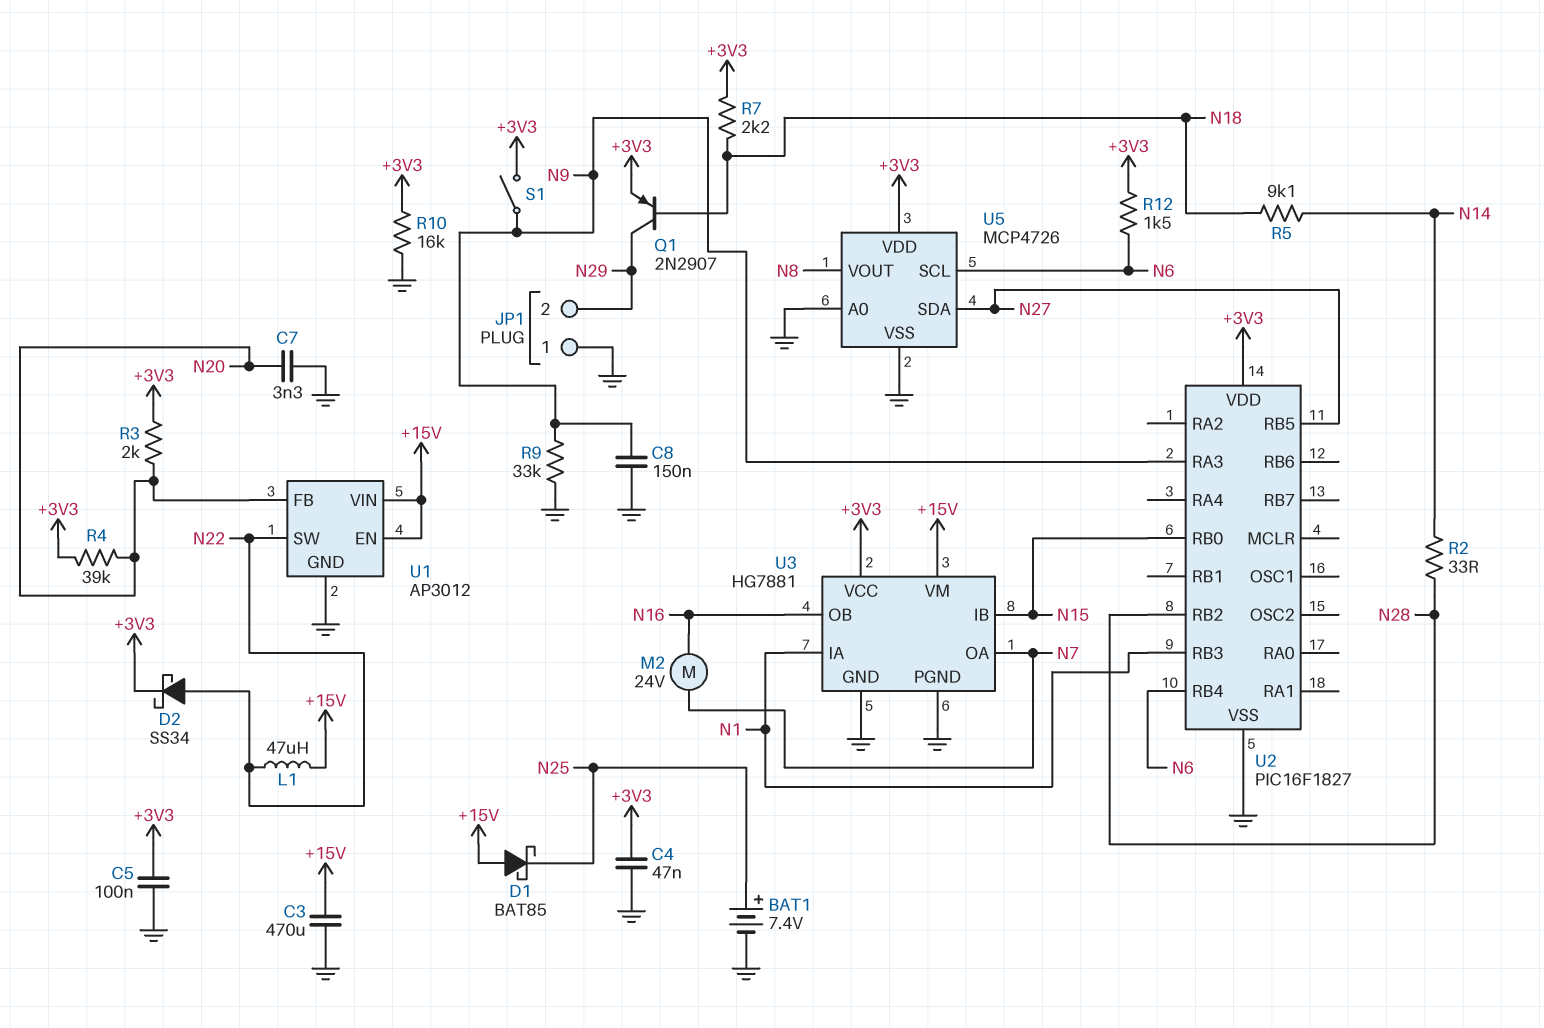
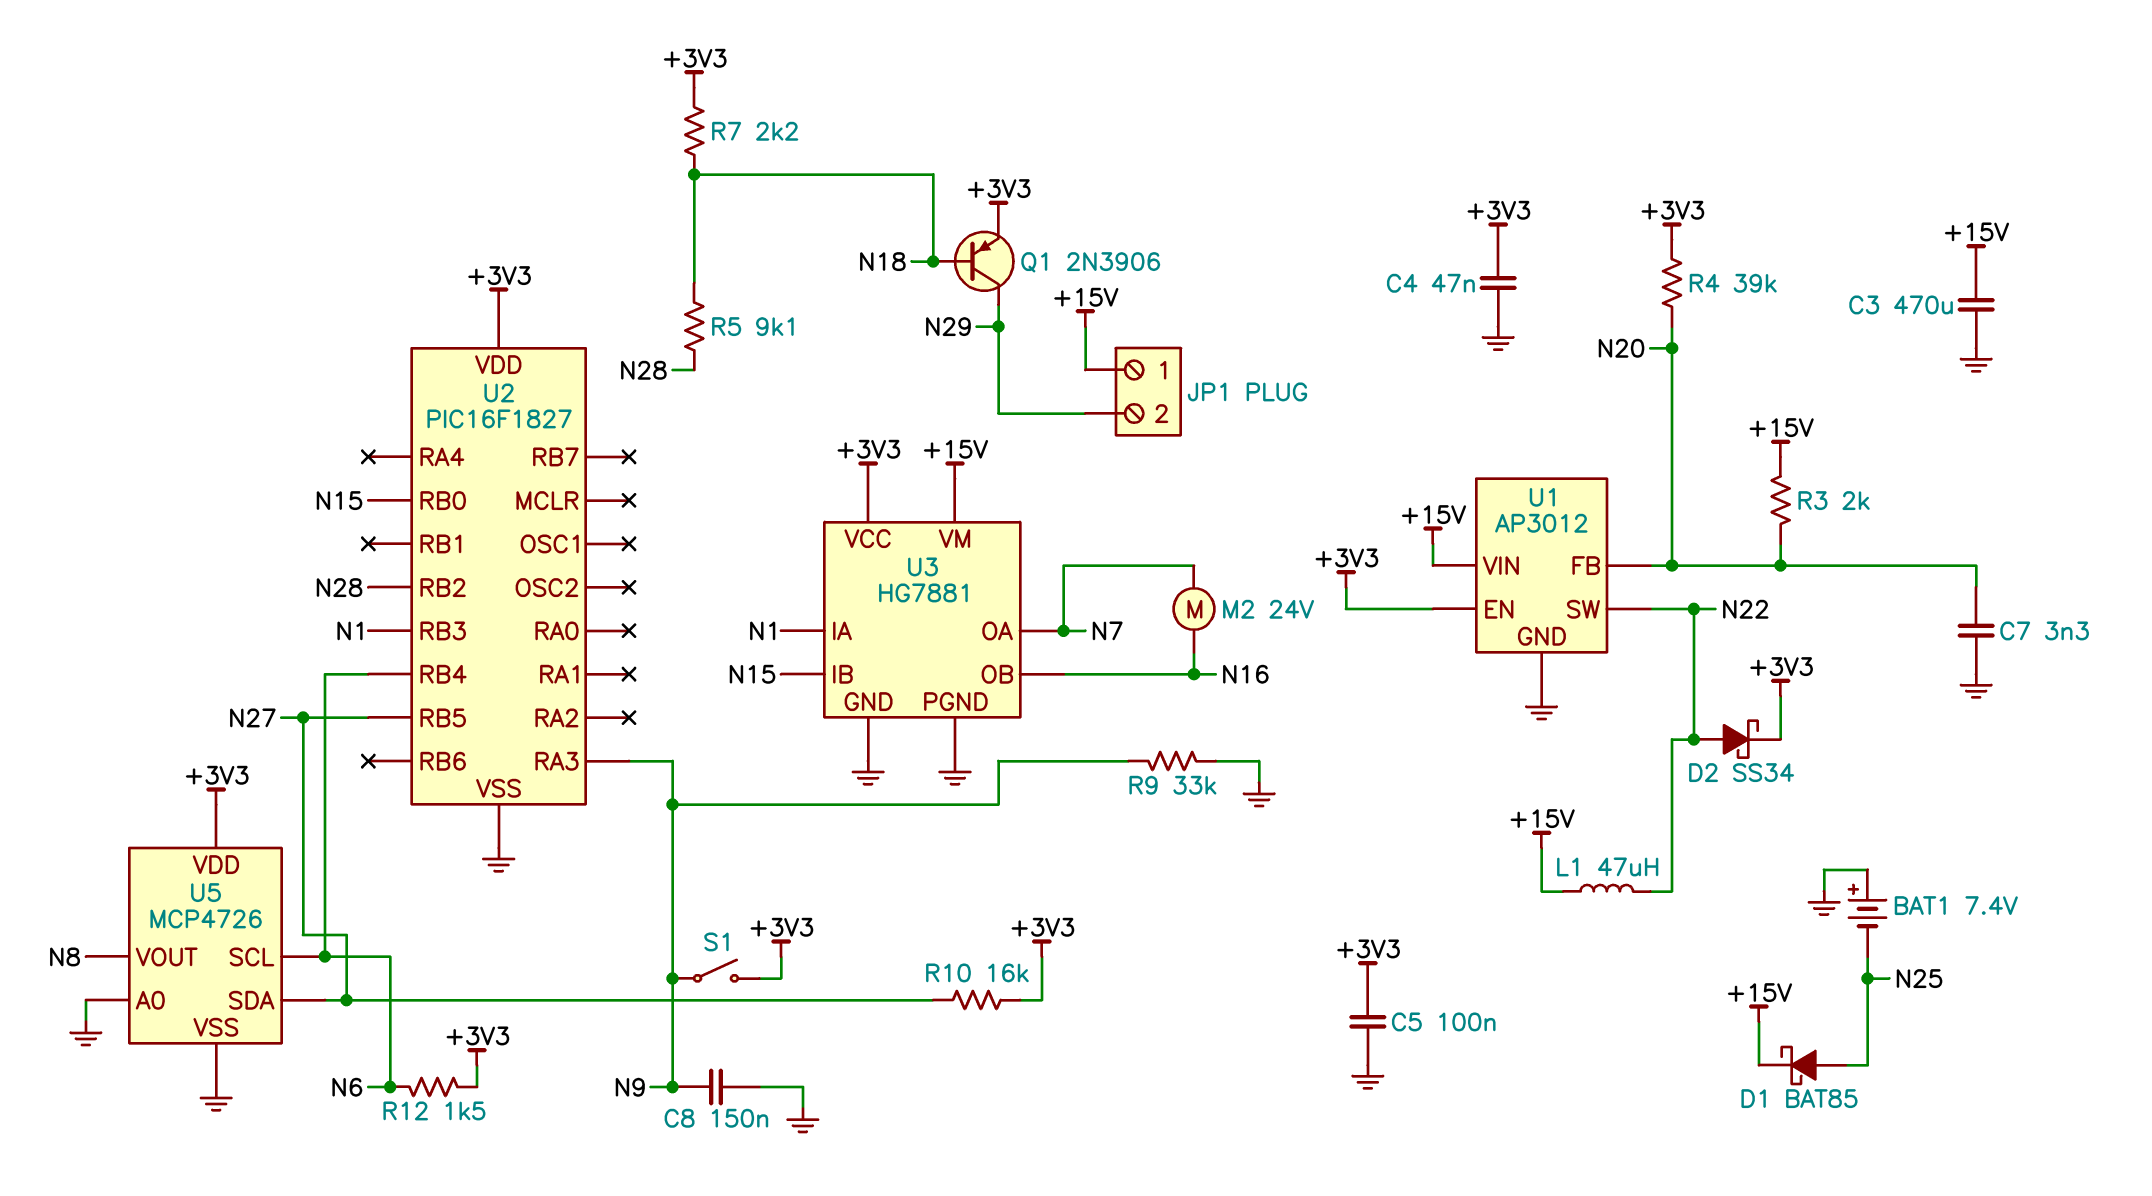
BAT1: 7.4V (plus N25, minus GND) -> 7.4V (plus GND, minus N25)
D1: schottky BAT85 (A +15V, K N25) -> schottky BAT85 (A N25, K +15V)
JP1 pin 1: GND -> +15V
Q1: PNP 2N2907 (B N18, C N29, E +3V3) -> PNP 2N3906 (B N18, C N29, E +3V3)
R2: 33 (N14, N28) -> none
R3: 2k (+3V3, N20) -> 2k (+15V, N20)
R5: 9.1k (N14, N18) -> 9.1k (N18, N28)
R10: 16k (+3V3, GND) -> 16k (+3V3, N27)
U1 pin EN: +15V -> +3V3

